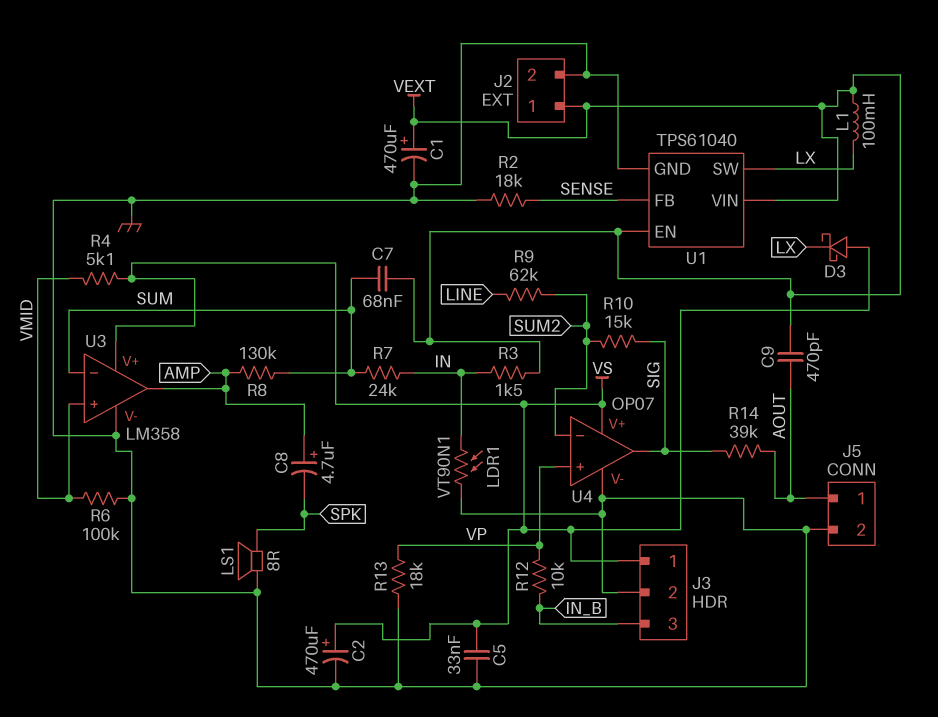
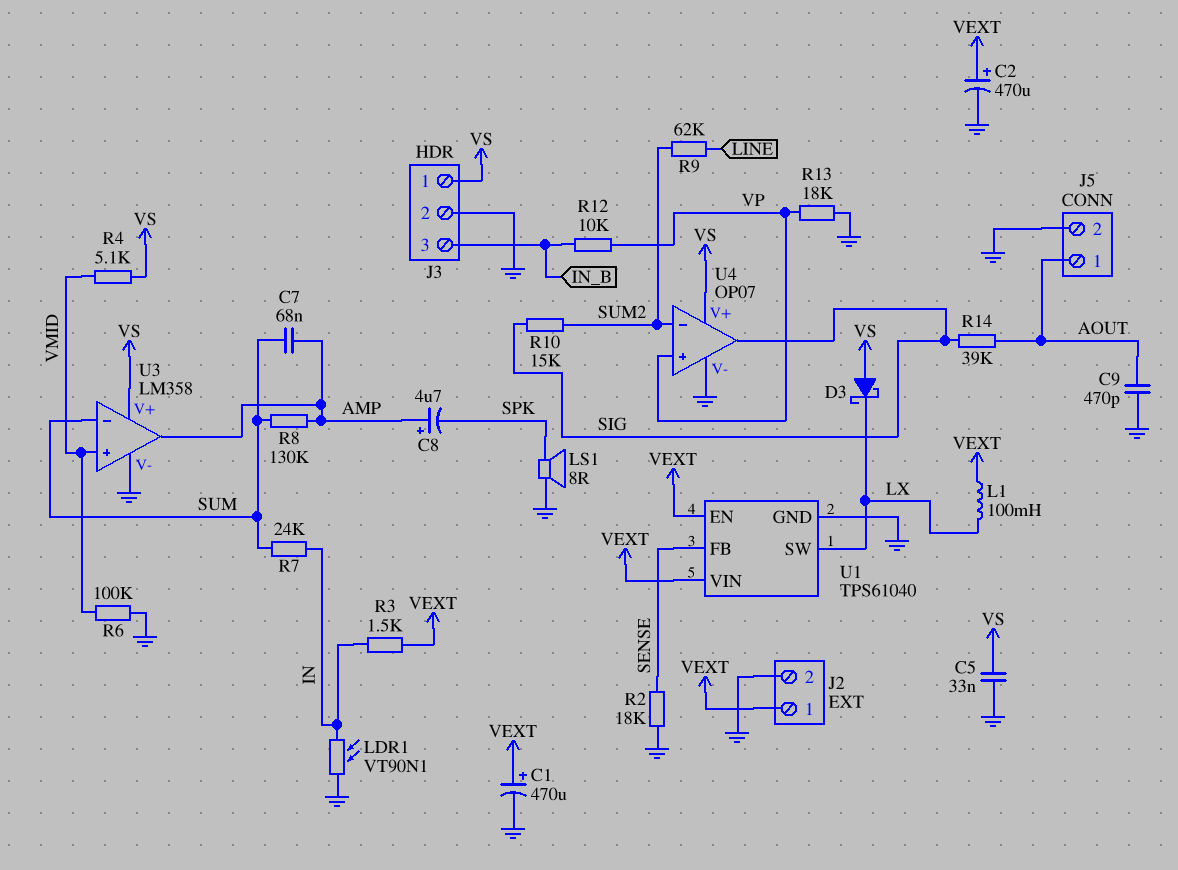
C2: 470uF (plus VS, minus GND) -> 470uF (plus VEXT, minus GND)
C7: 68nF (SUM, VEXT) -> 68nF (AMP, SUM)
C9: 470pF (AOUT, VEXT) -> 470pF (AOUT, GND)

